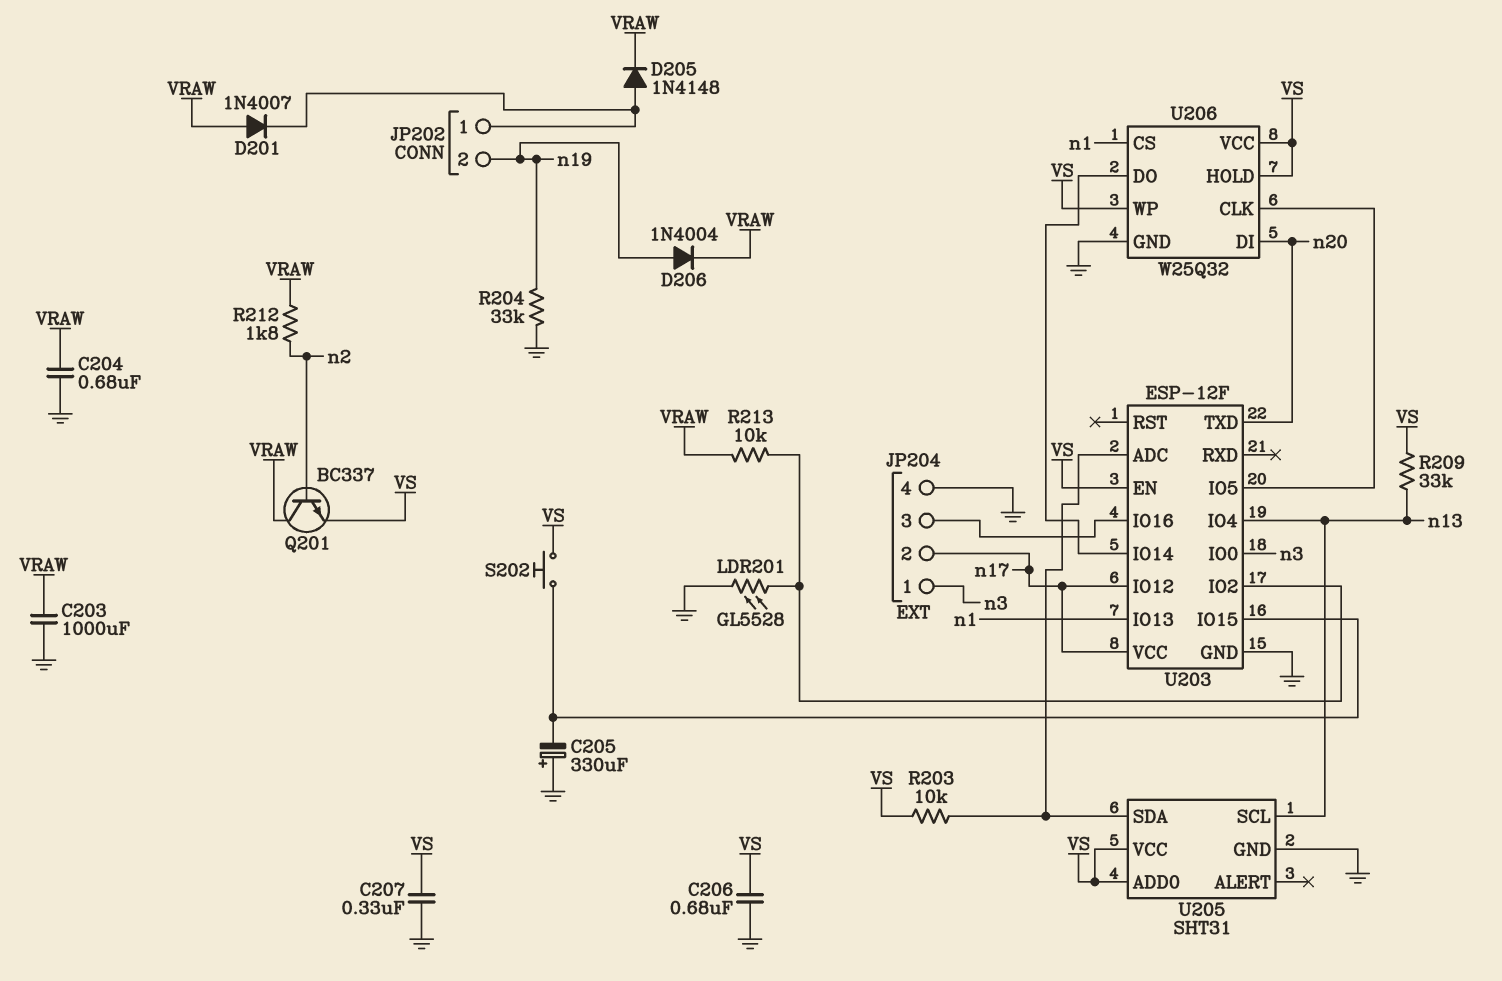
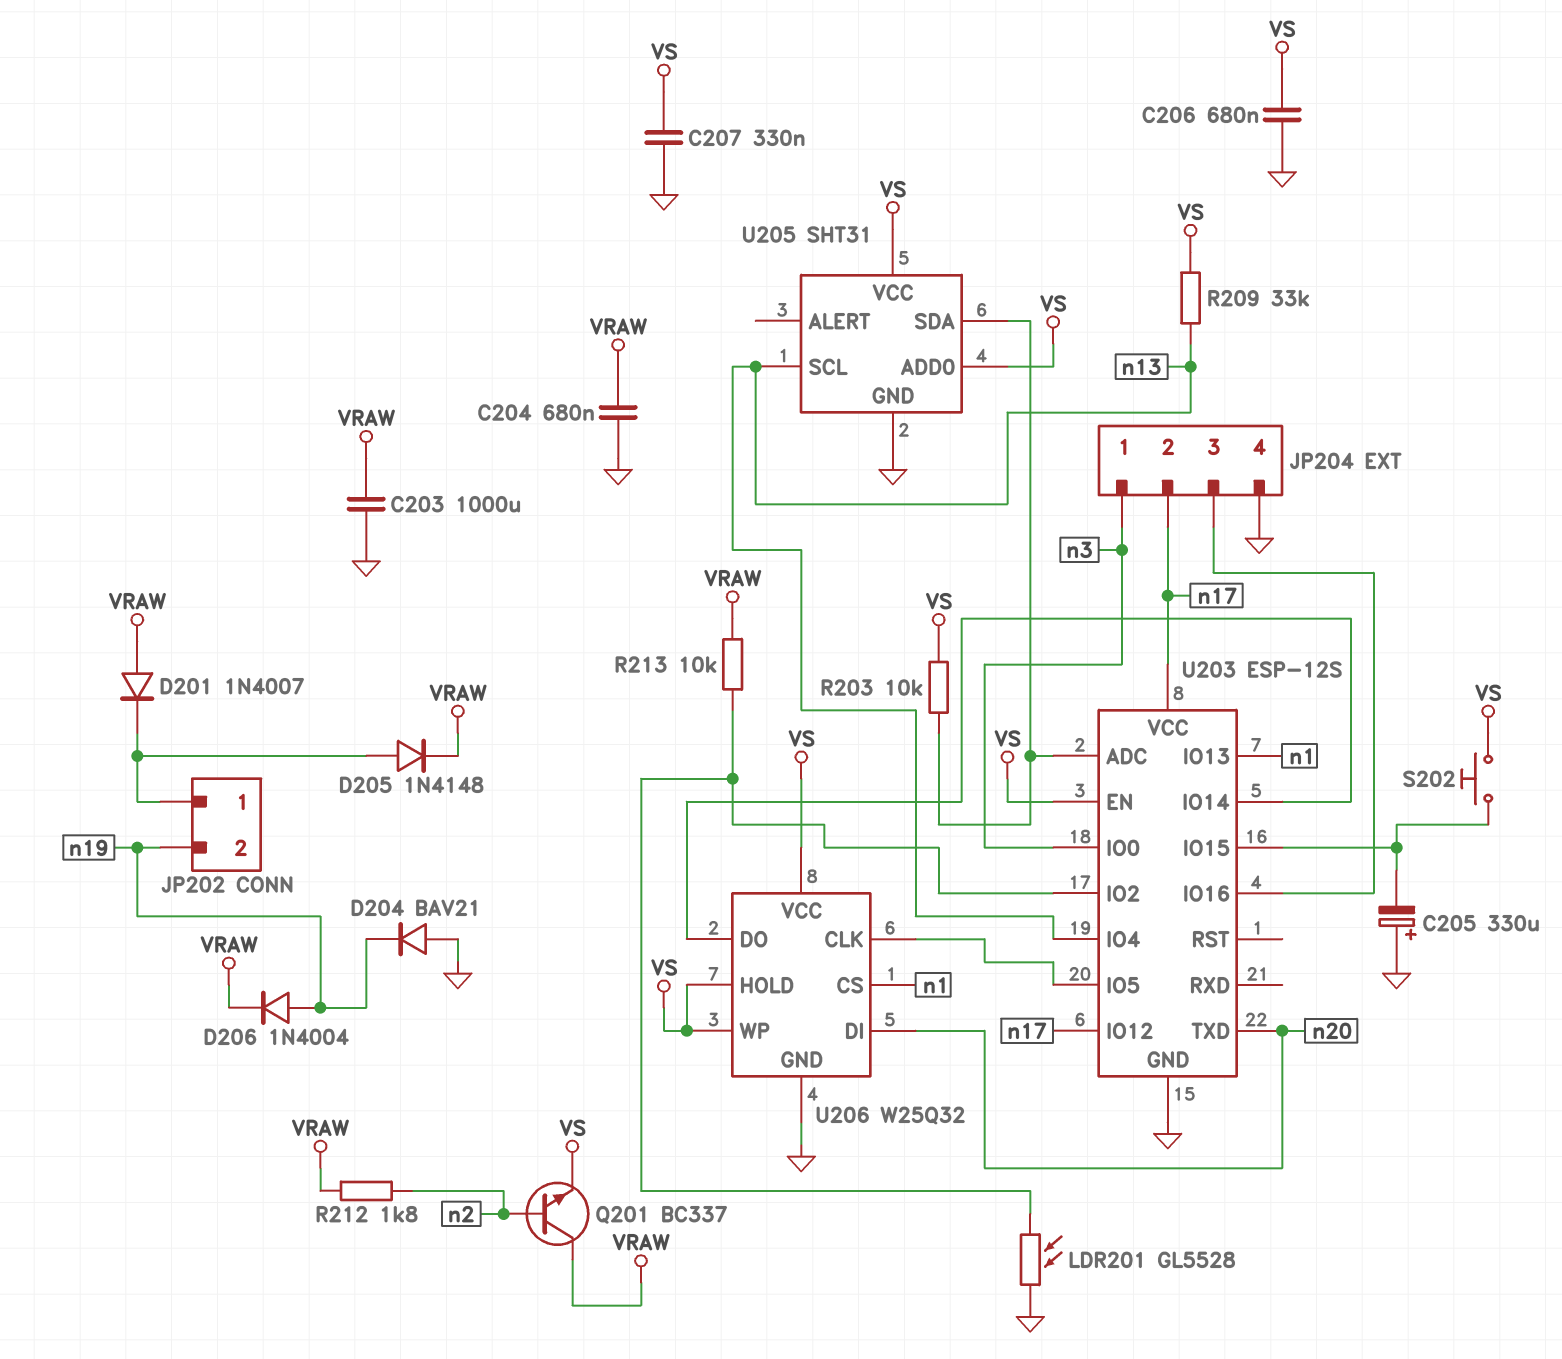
D204: none -> diode BAV21 (A GND, K n19)
R204: 33k (GND, n19) -> none
U203: ESP-12F -> ESP-12S

